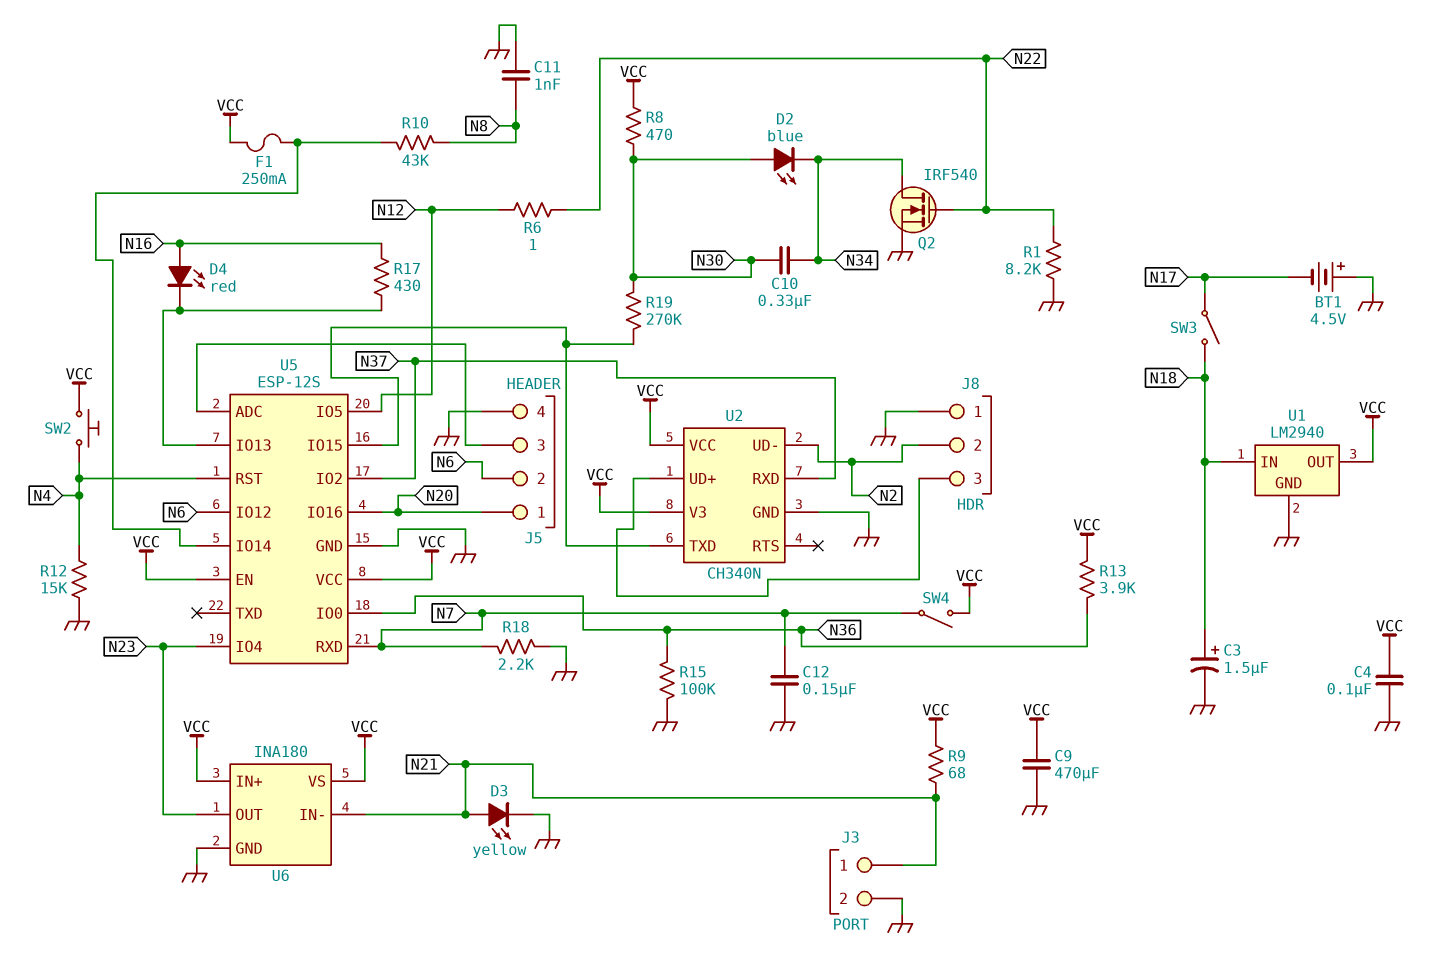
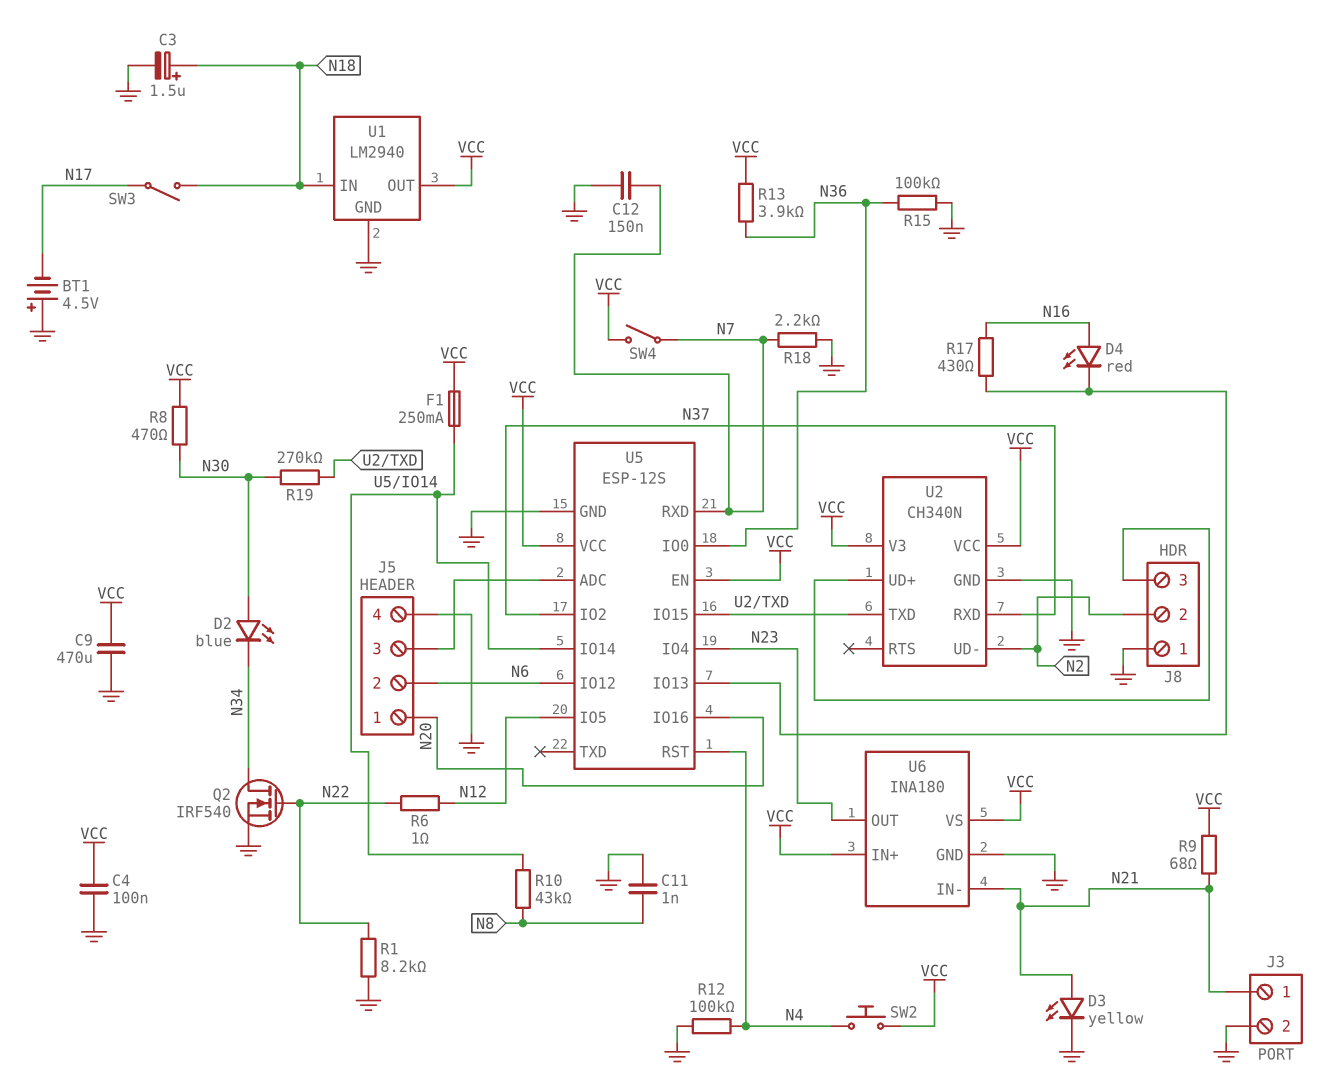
C10: 330nF (N30, N34) -> none
R12: 15k (GND, N4) -> 100k (GND, N4)

